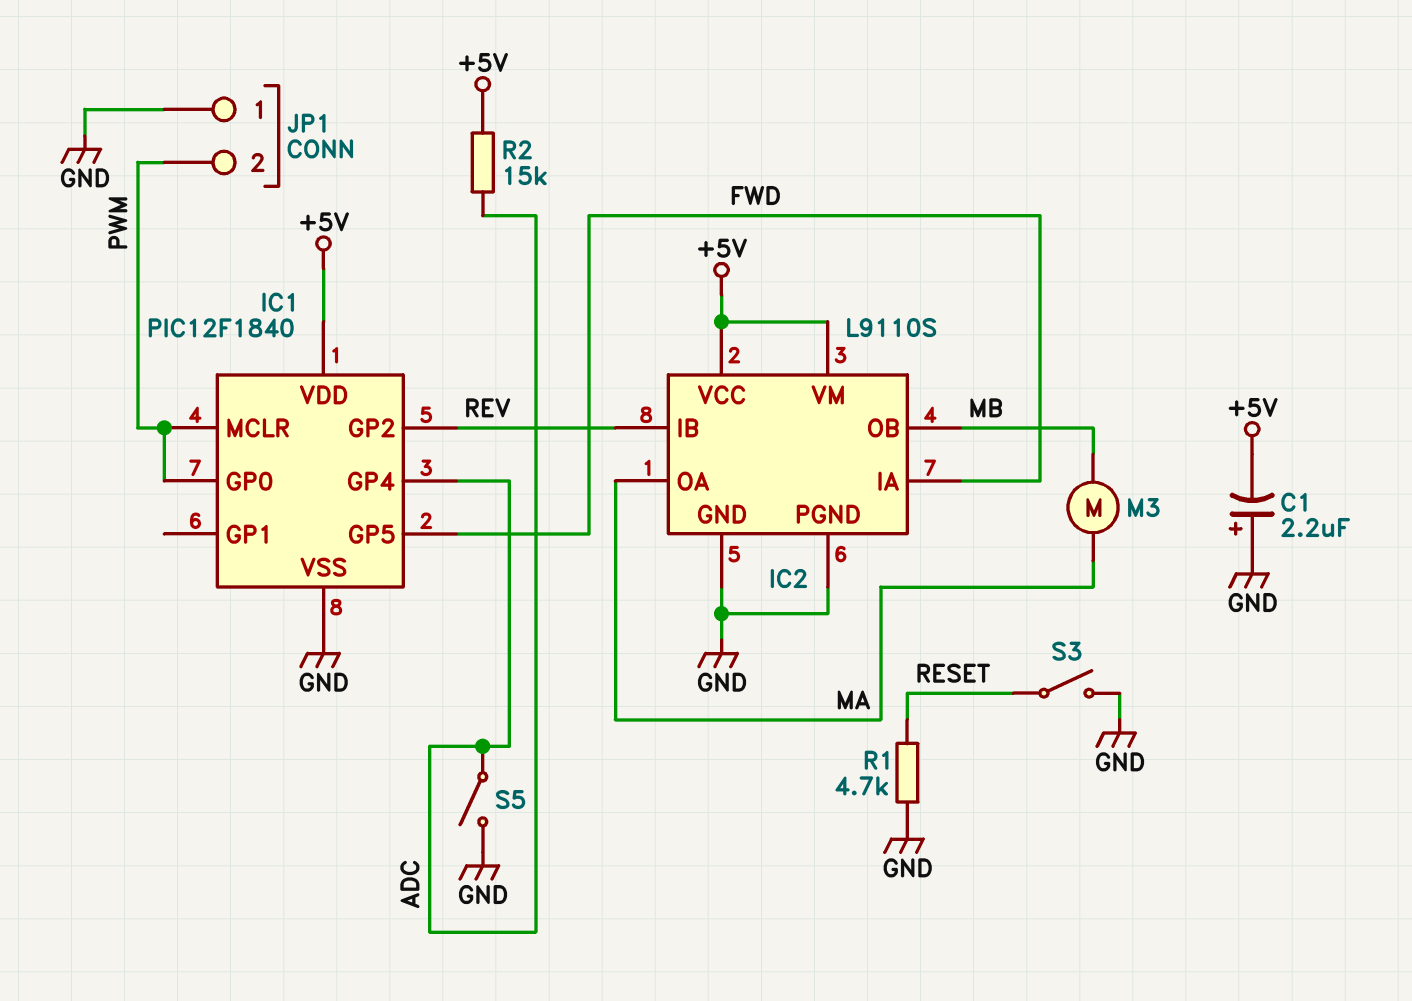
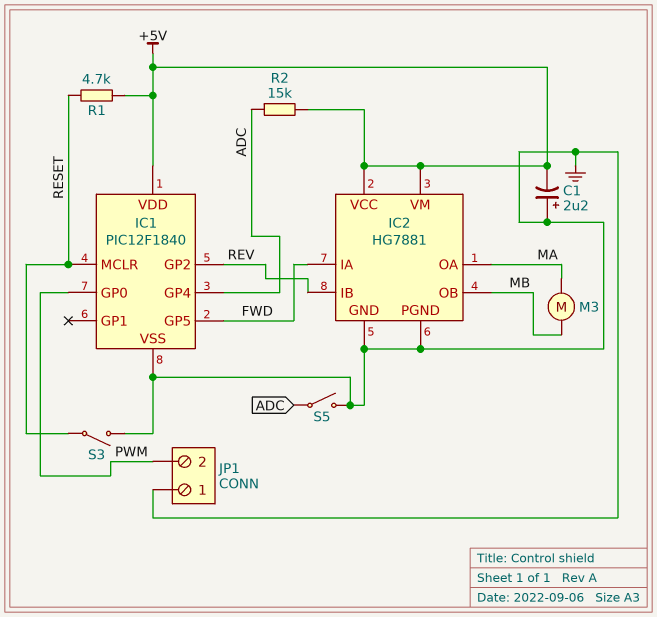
IC1 pin MCLR: PWM -> RESET
IC2: L9110S -> HG7881
R1: 4.7k (GND, RESET) -> 4.7k (+5V, RESET)

